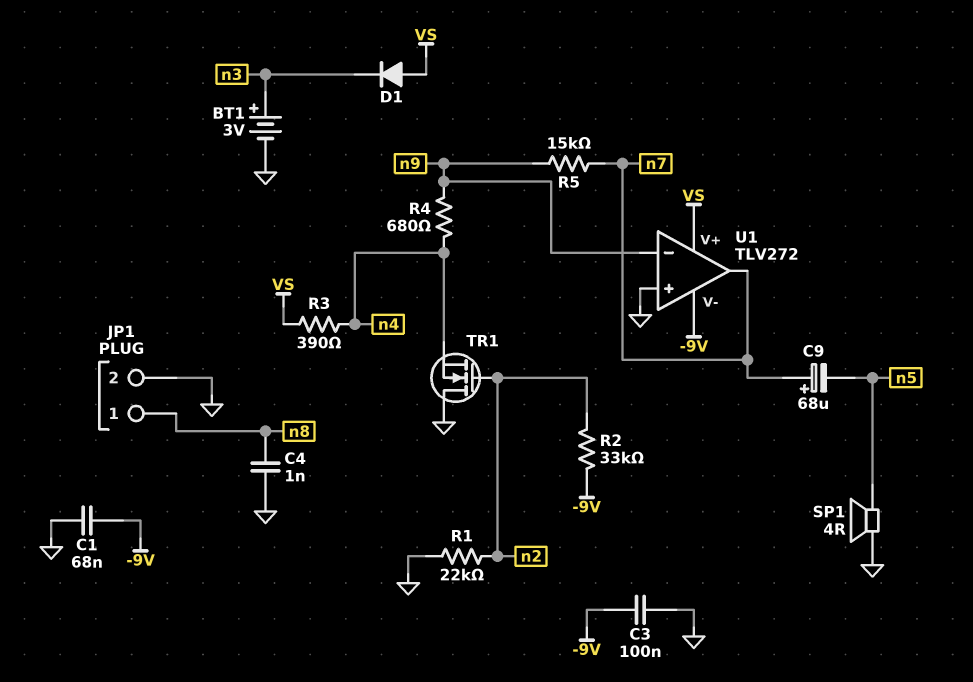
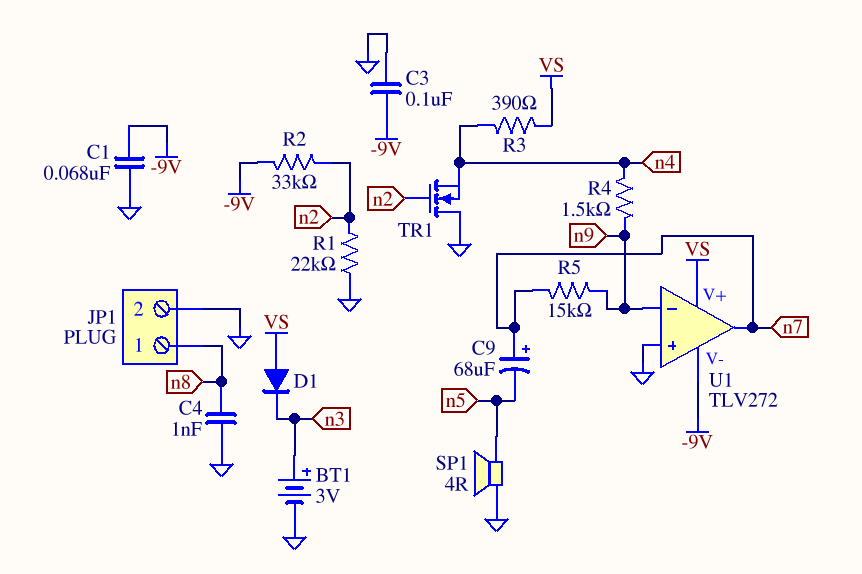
R4: 680 (n4, n9) -> 1.5k (n4, n9)

